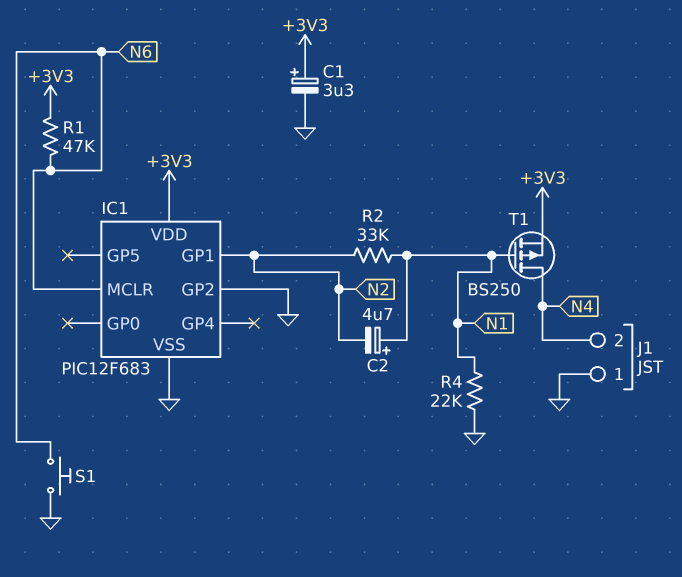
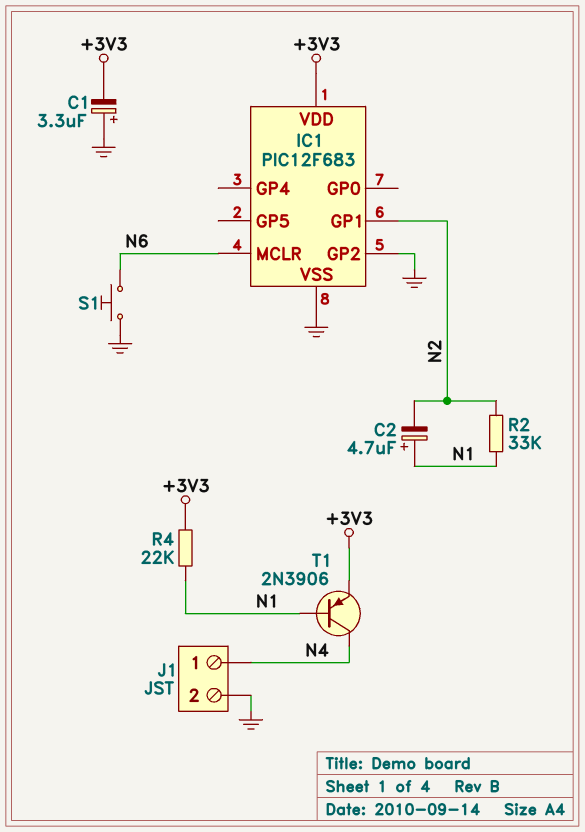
C1: 3.3uF (plus +3V3, minus GND) -> 3.3uF (plus GND, minus +3V3)
J1 pin 1: GND -> N4
J1 pin 2: N4 -> GND
R1: 47k (+3V3, N6) -> none
R4: 22k (GND, N1) -> 22k (+3V3, N1)
T1: PMOS BS250 (G N1, D N4, S +3V3) -> PNP 2N3906 (B N1, C N4, E +3V3)

